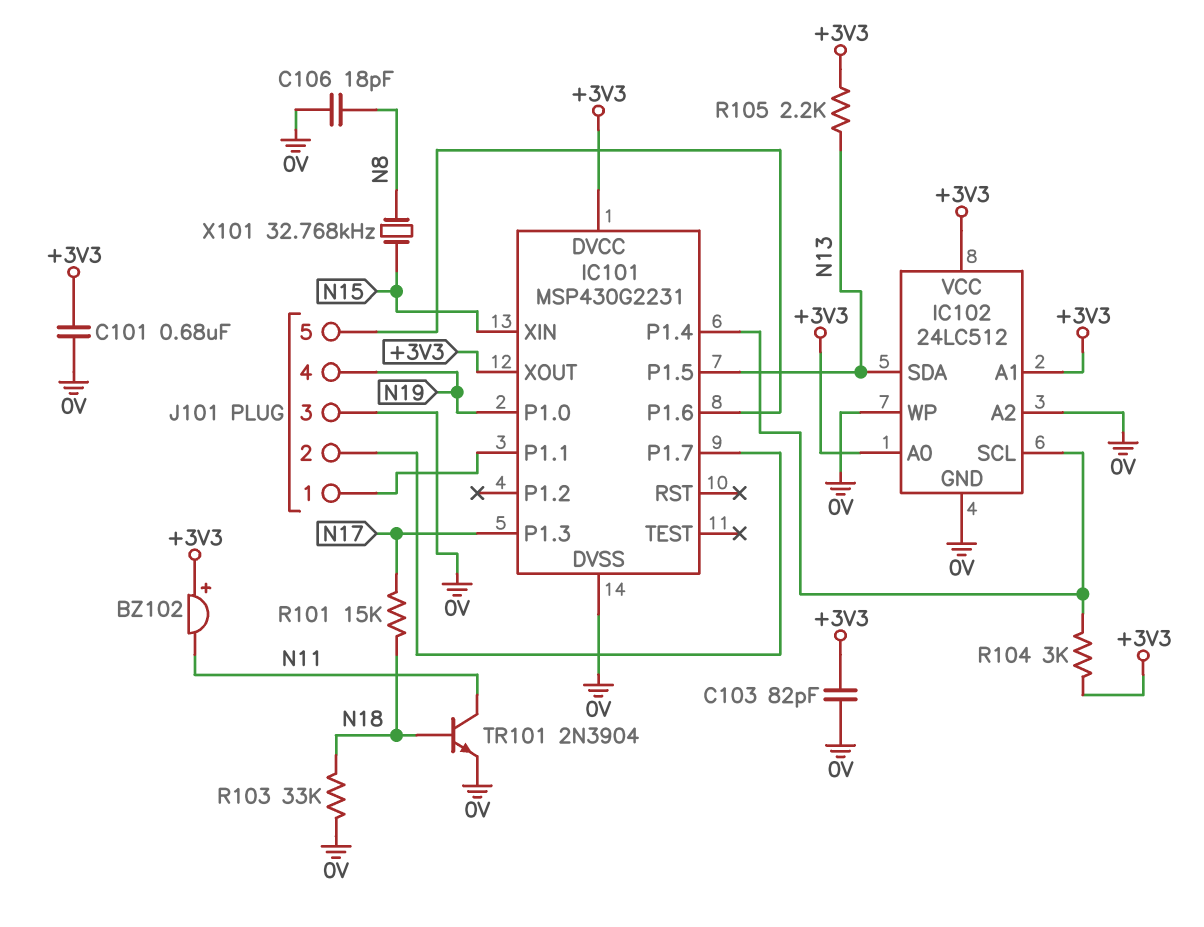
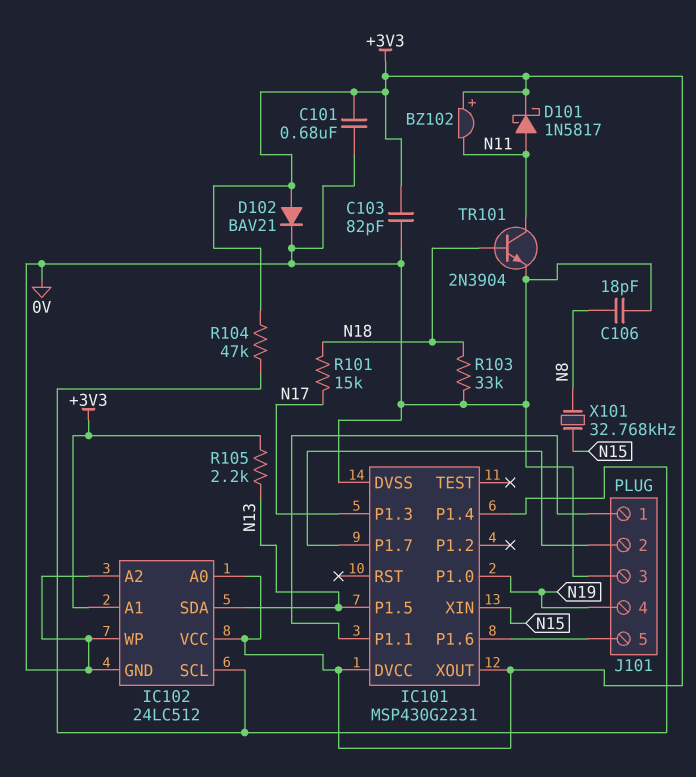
D101: none -> schottky 1N5817 (A N11, K +3V3)
D102: none -> diode BAV21 (A +3V3, K 0V)
R104: 3k (+3V3, IC101/P1.4) -> 47k (+3V3, IC101/P1.4)

